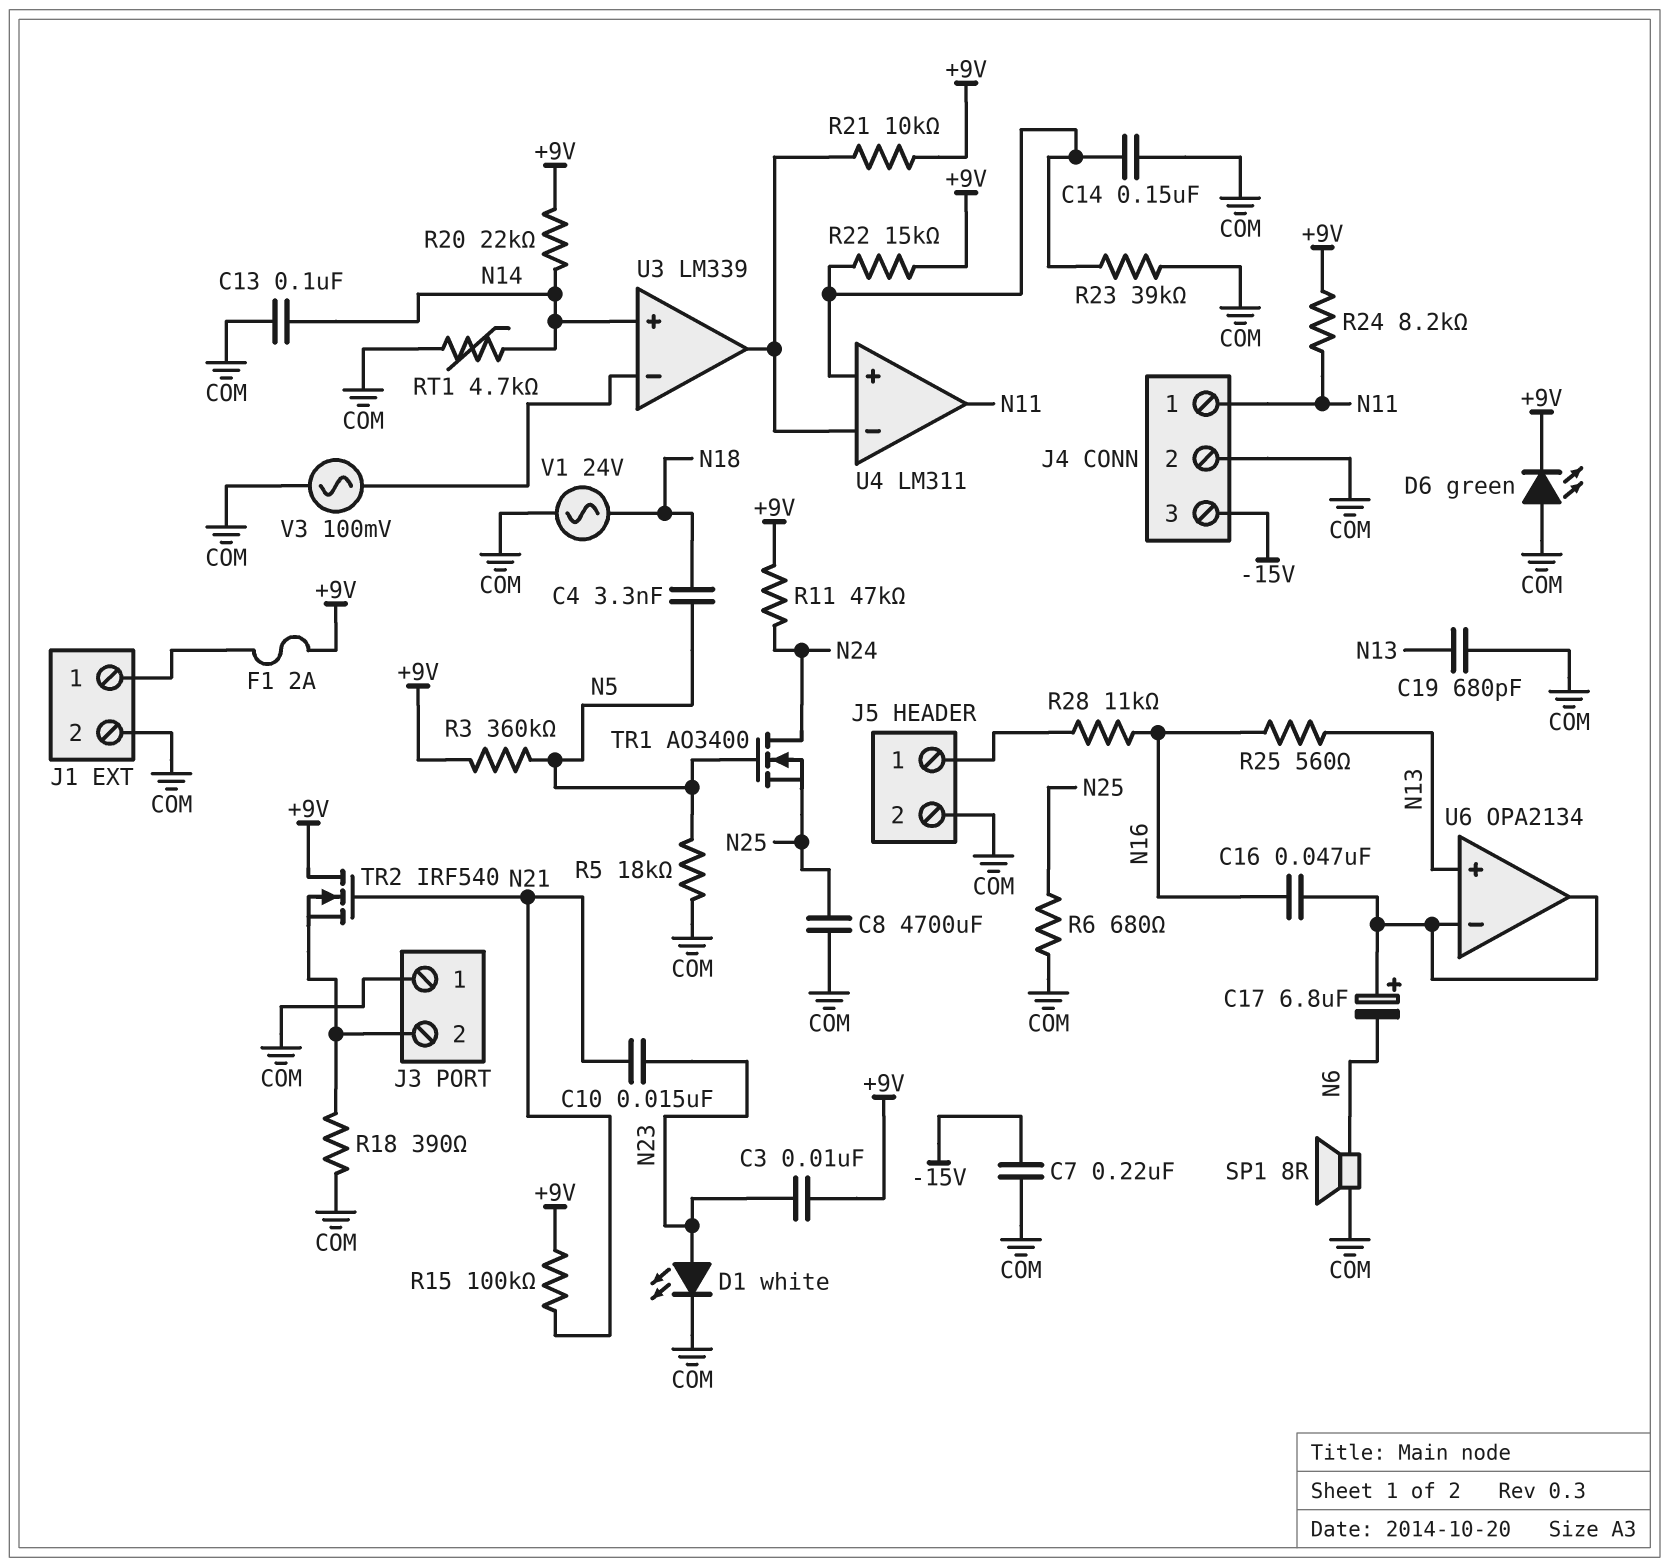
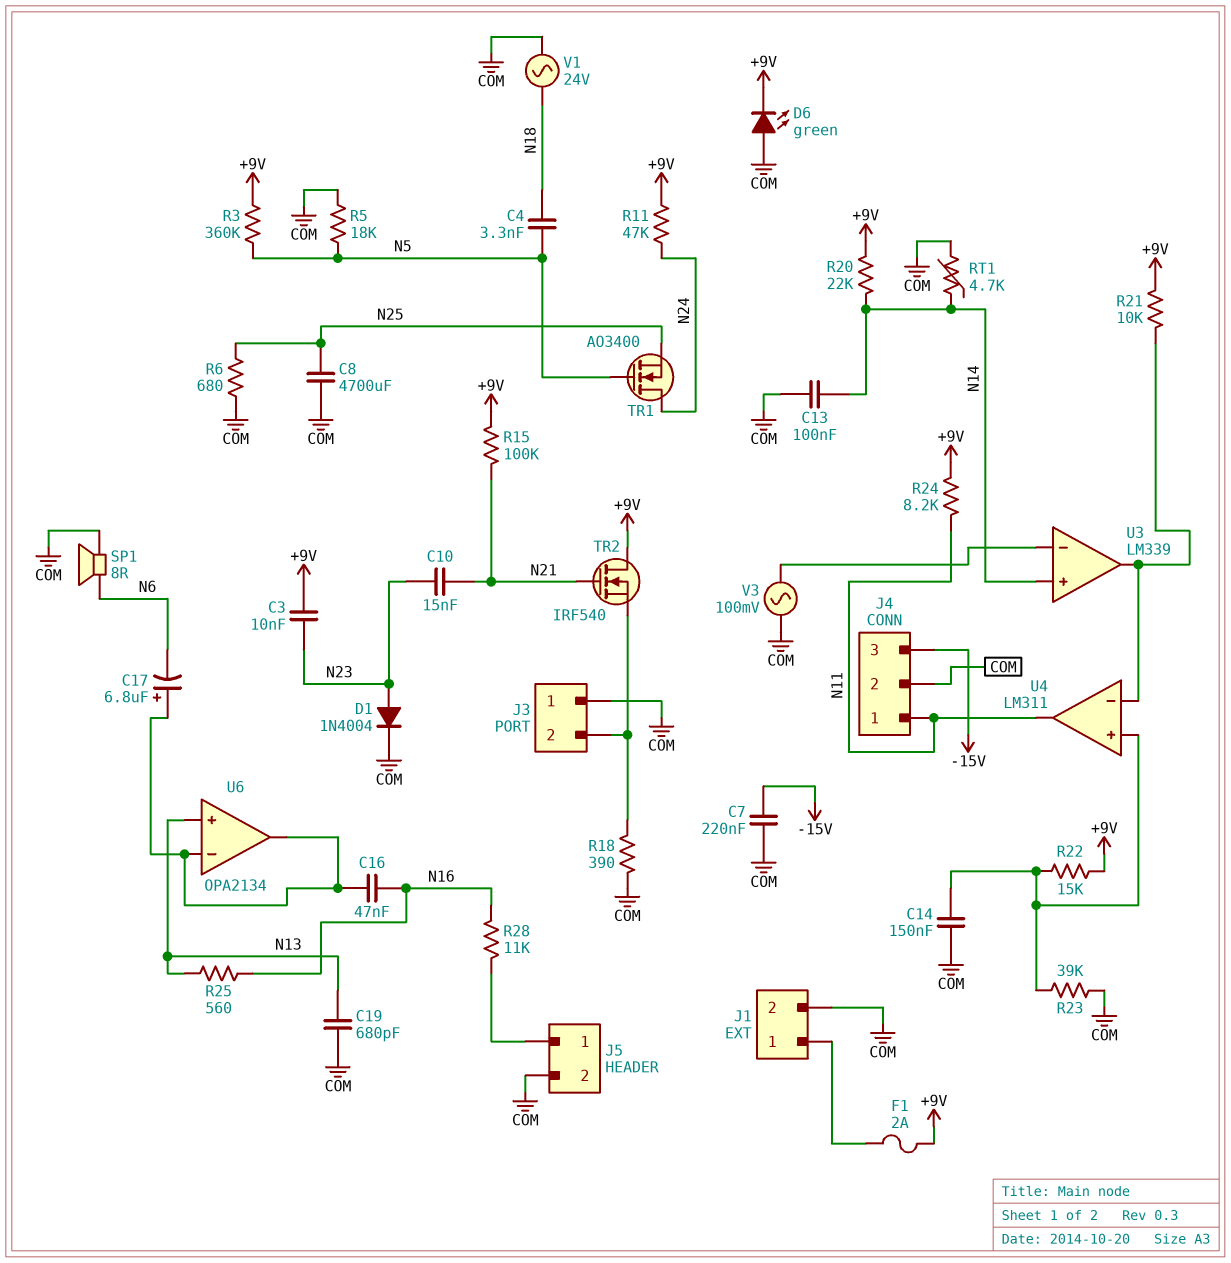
D1: LED white (A N23, K COM) -> diode 1N4004 (A N23, K COM)

